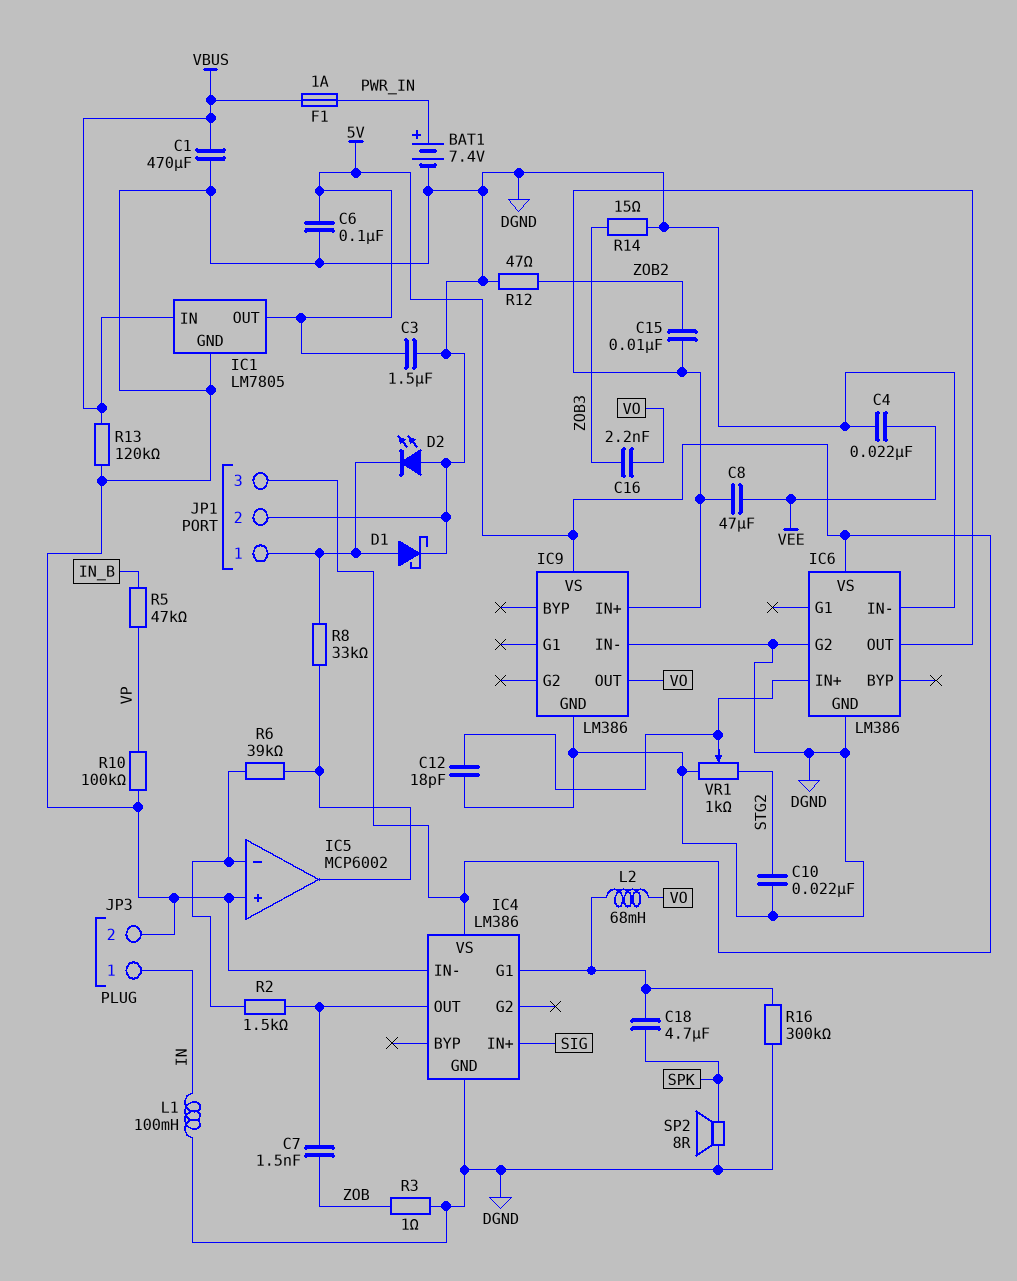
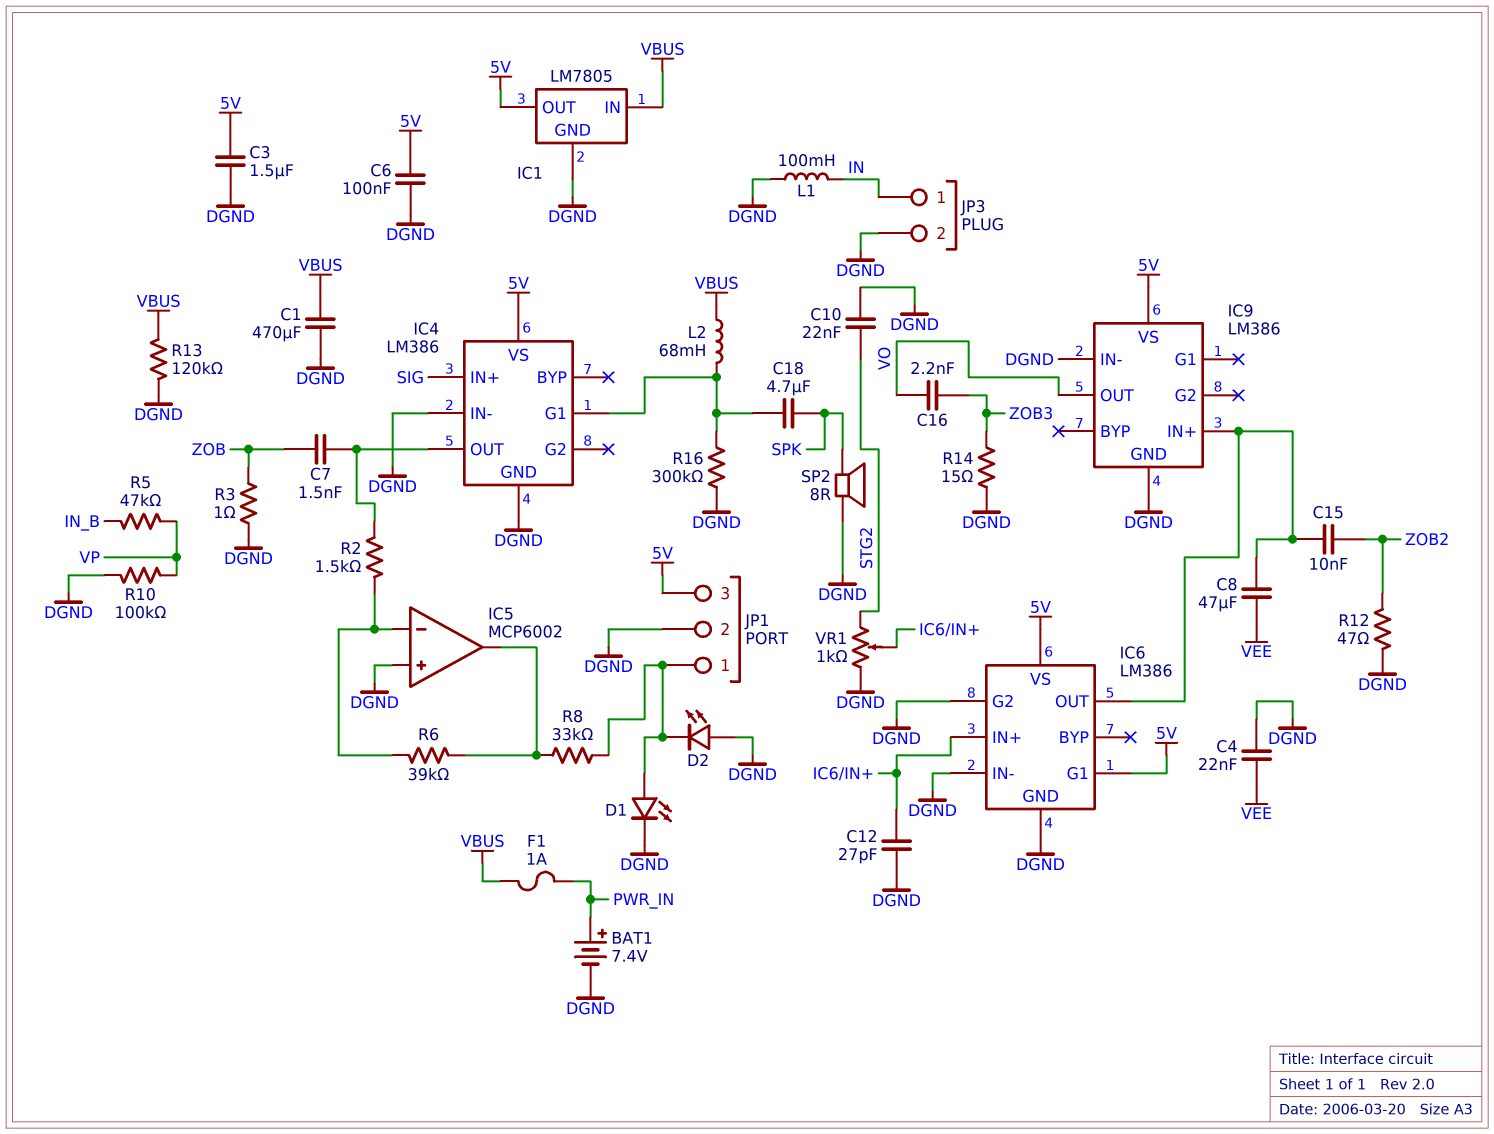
C12: 18pF (DGND, IC6/IN+) -> 27pF (DGND, IC6/IN+)
D1: schottky (A JP1/1, K DGND) -> LED (A JP1/1, K DGND)
IC6 pin G1: none -> 5V
L2: 68mH (IC4/G1, VO) -> 68mH (IC4/G1, VBUS)

